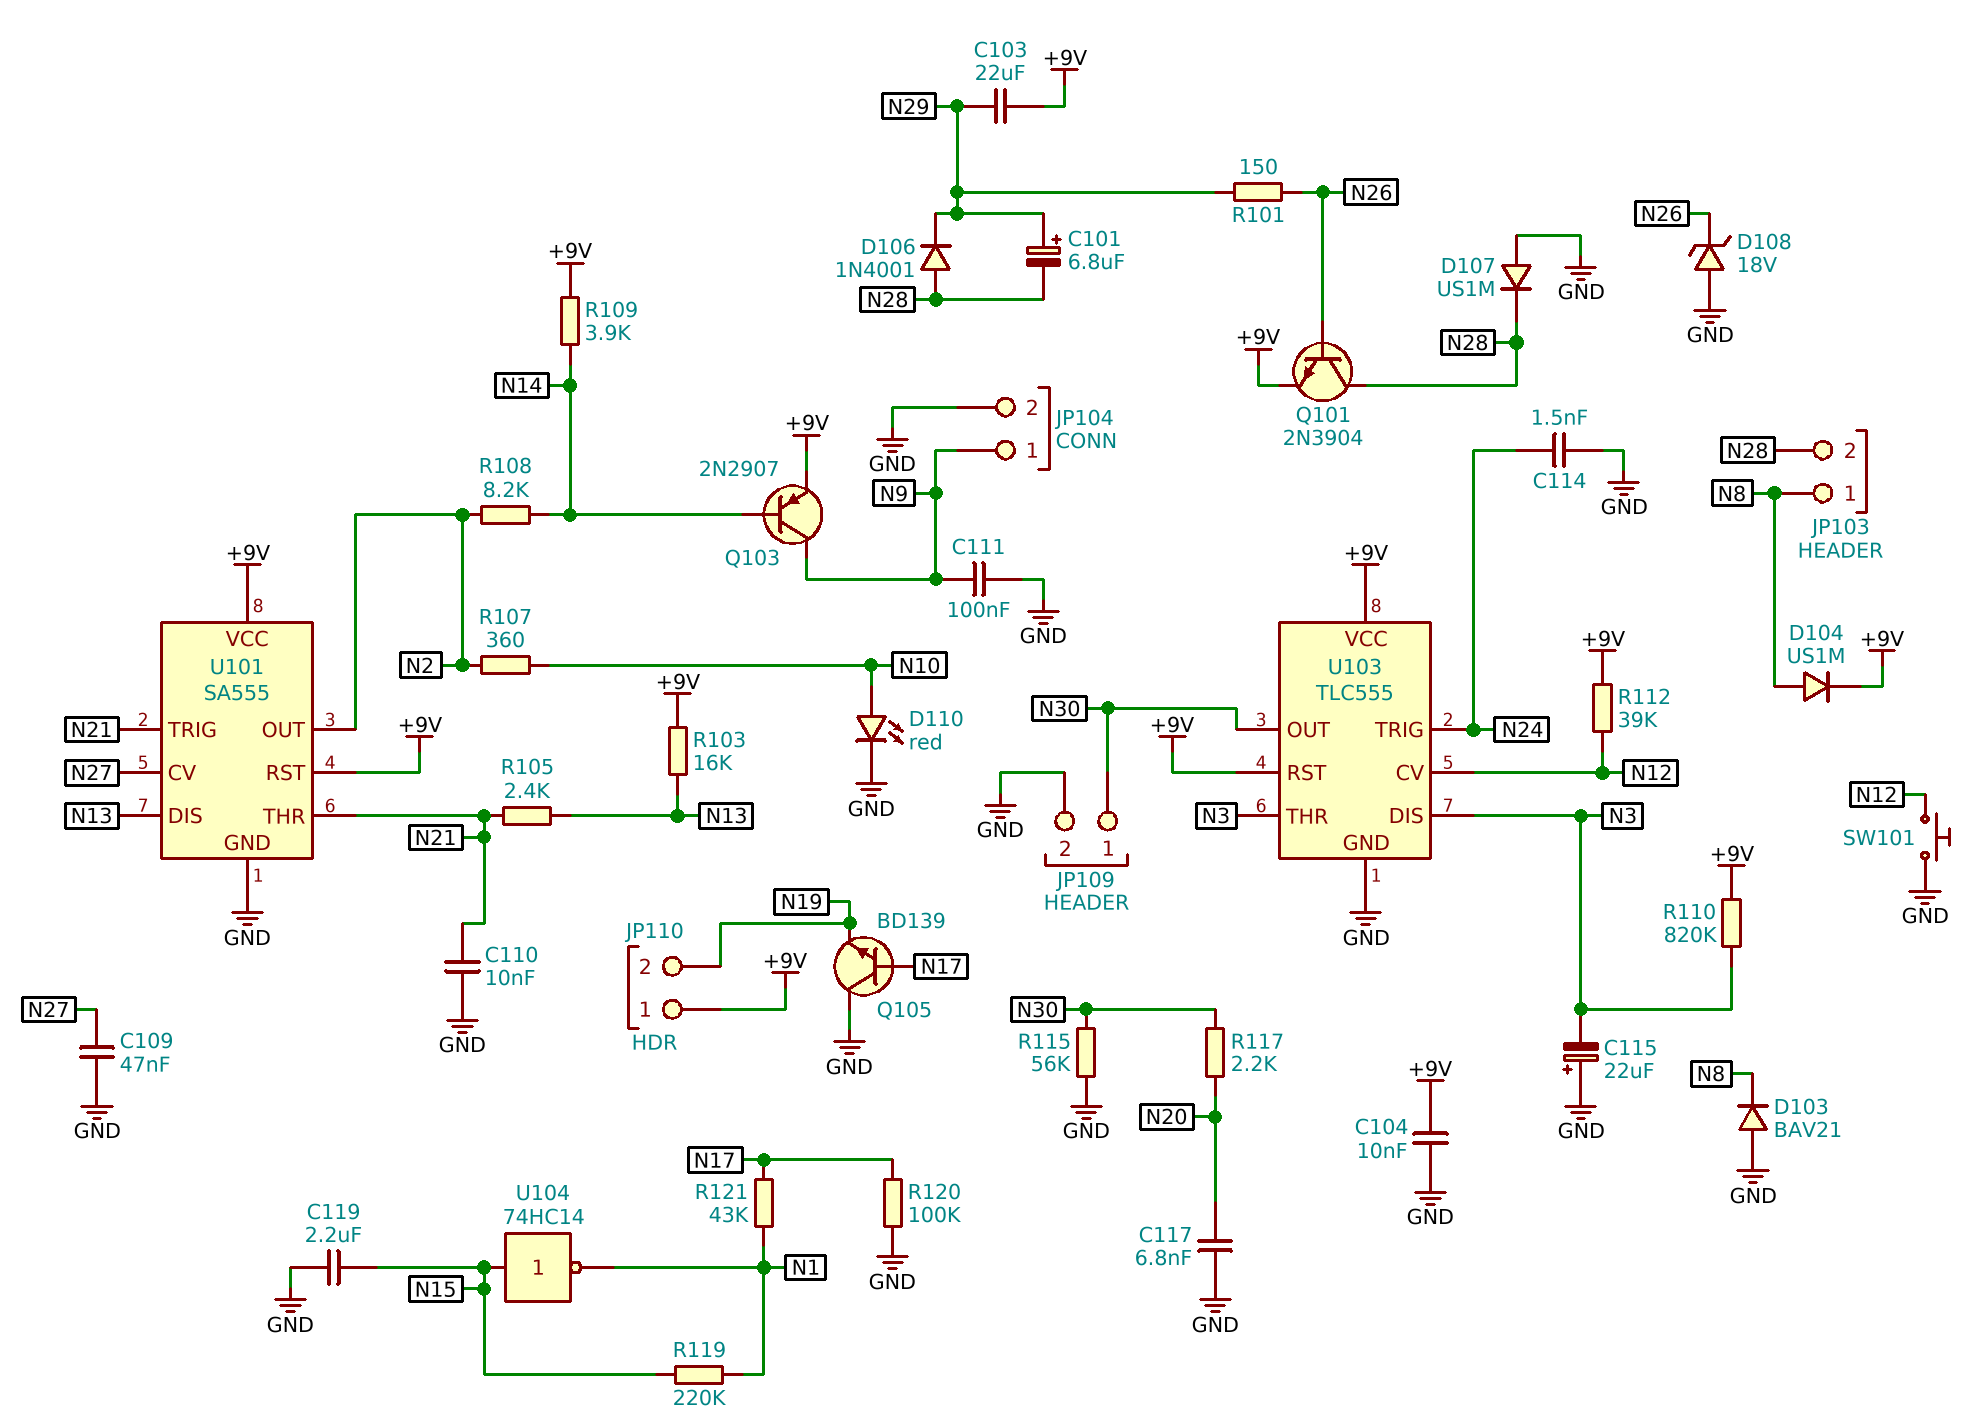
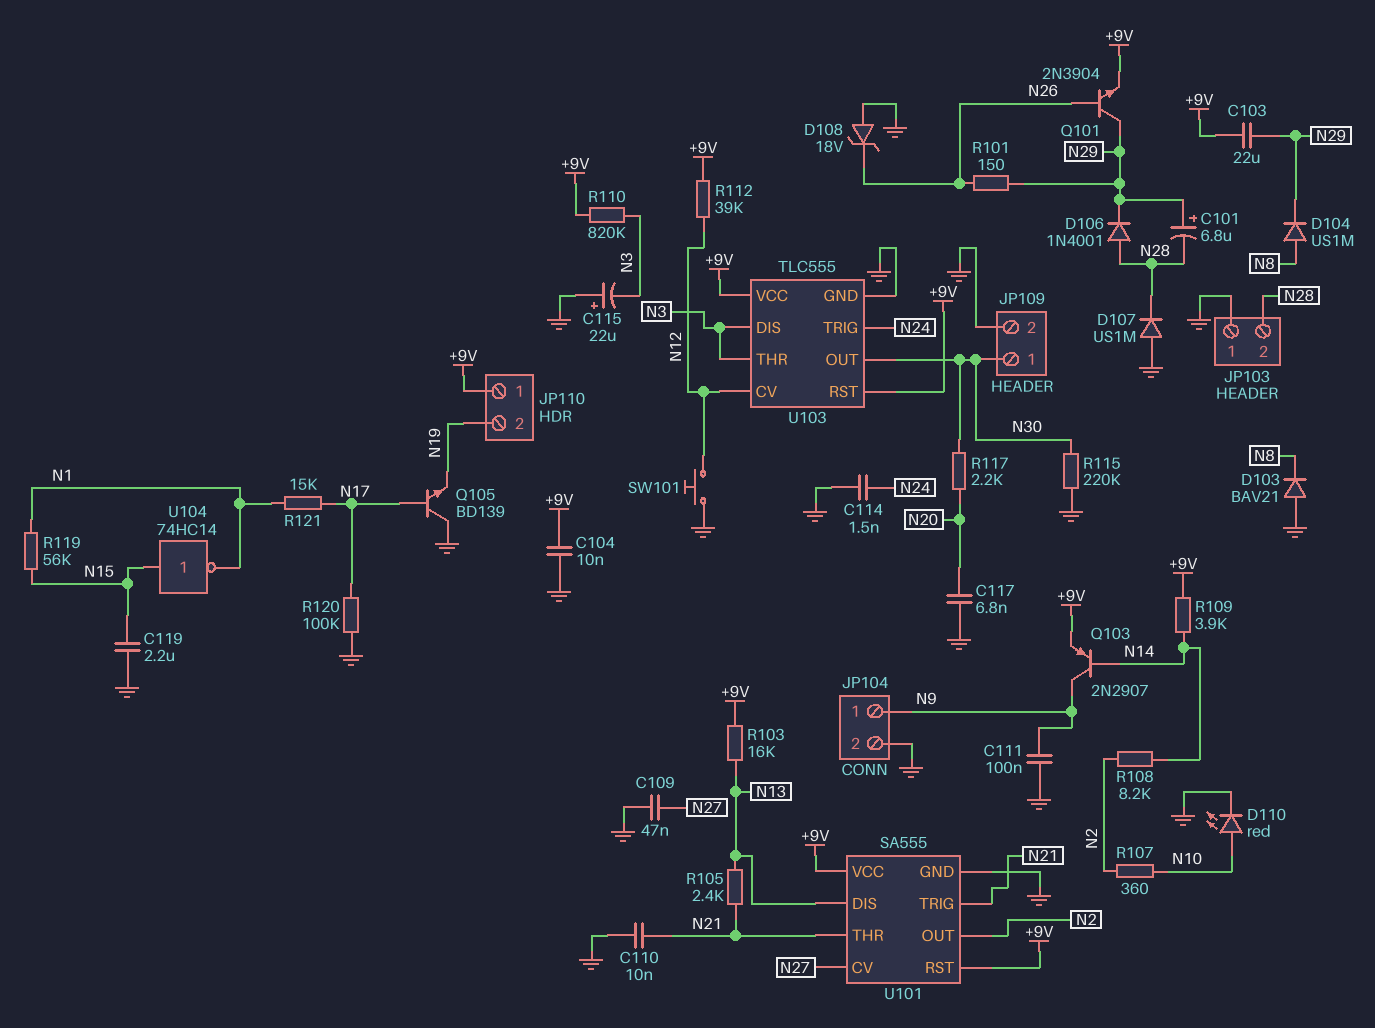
D104: diode US1M (A N8, K +9V) -> diode US1M (A N8, K N29)
JP103 pin 1: N8 -> GND
Q101: NPN 2N3904 (B N26, C N28, E +9V) -> NPN 2N3904 (B N26, C N29, E +9V)
R115: 56k (GND, N30) -> 220k (GND, N30)
R119: 220k (N1, N15) -> 56k (N1, N15)
R121: 43k (N1, N17) -> 15k (N1, N17)

